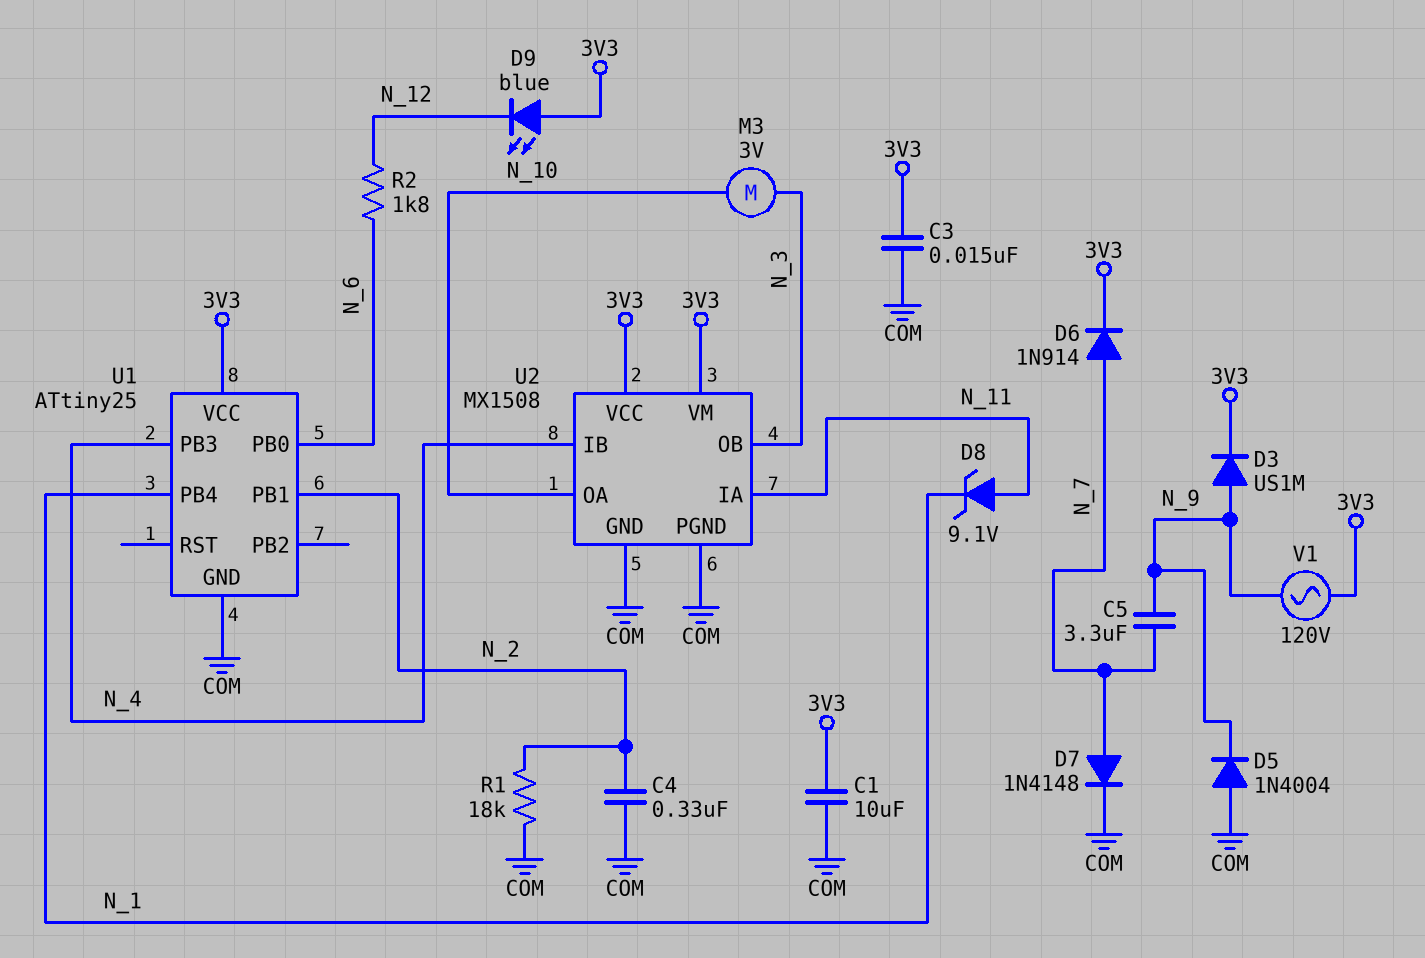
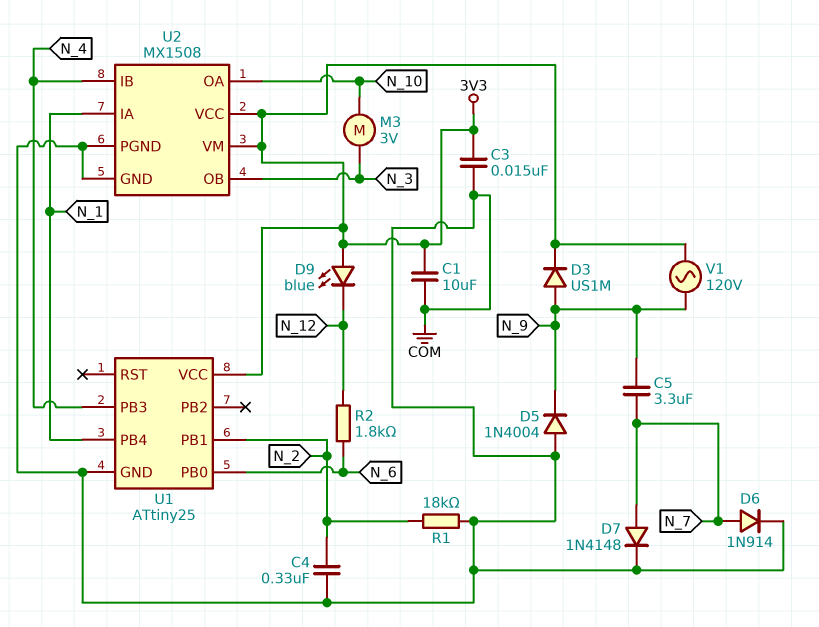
D6: diode 1N914 (A N_7, K 3V3) -> diode 1N914 (A N_7, K COM)
D8: zener 9.1V (A N_11, K N_1) -> none
U2 pin IA: N_11 -> N_1

